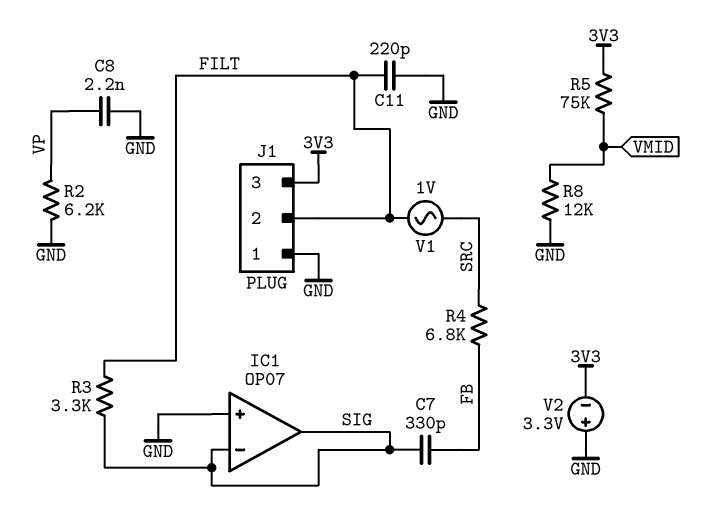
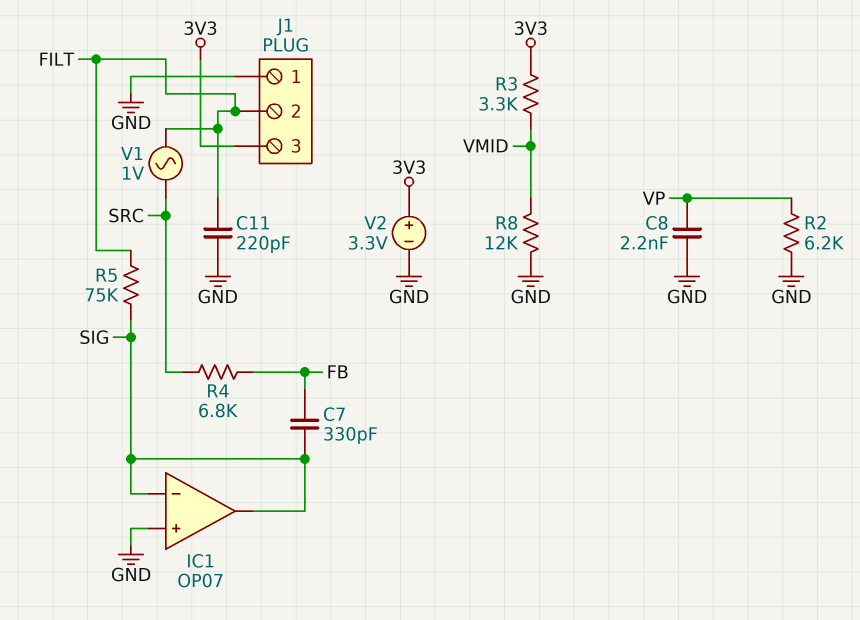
R3: 3.3k (FILT, SIG) -> 3.3k (3V3, VMID)
R5: 75k (3V3, VMID) -> 75k (FILT, SIG)
V2: 3.3V (plus GND, minus 3V3) -> 3.3V (plus 3V3, minus GND)

